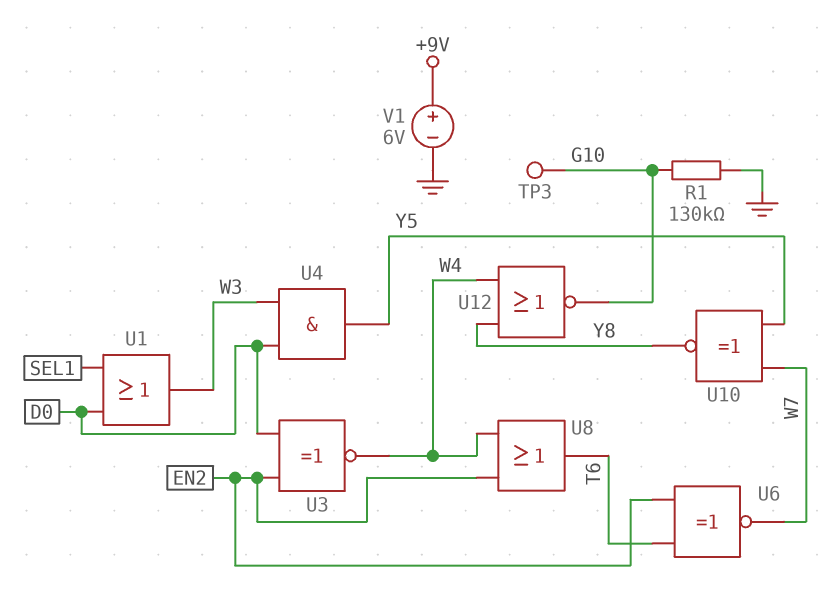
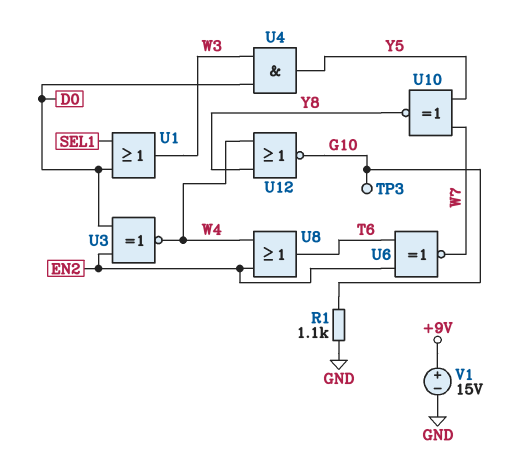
R1: 130k (G10, GND) -> 1.1k (G10, GND)
V1: 6V (plus +9V, minus GND) -> 15V (plus +9V, minus GND)

